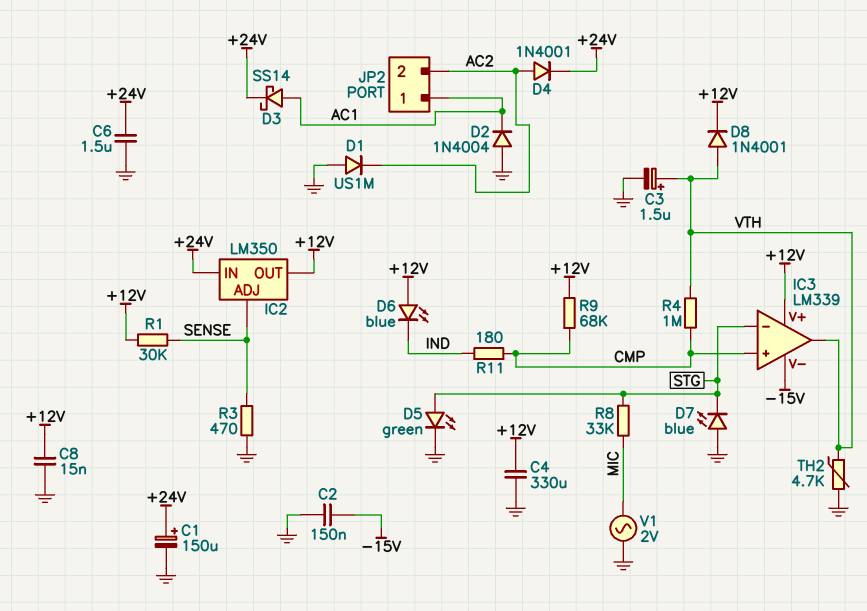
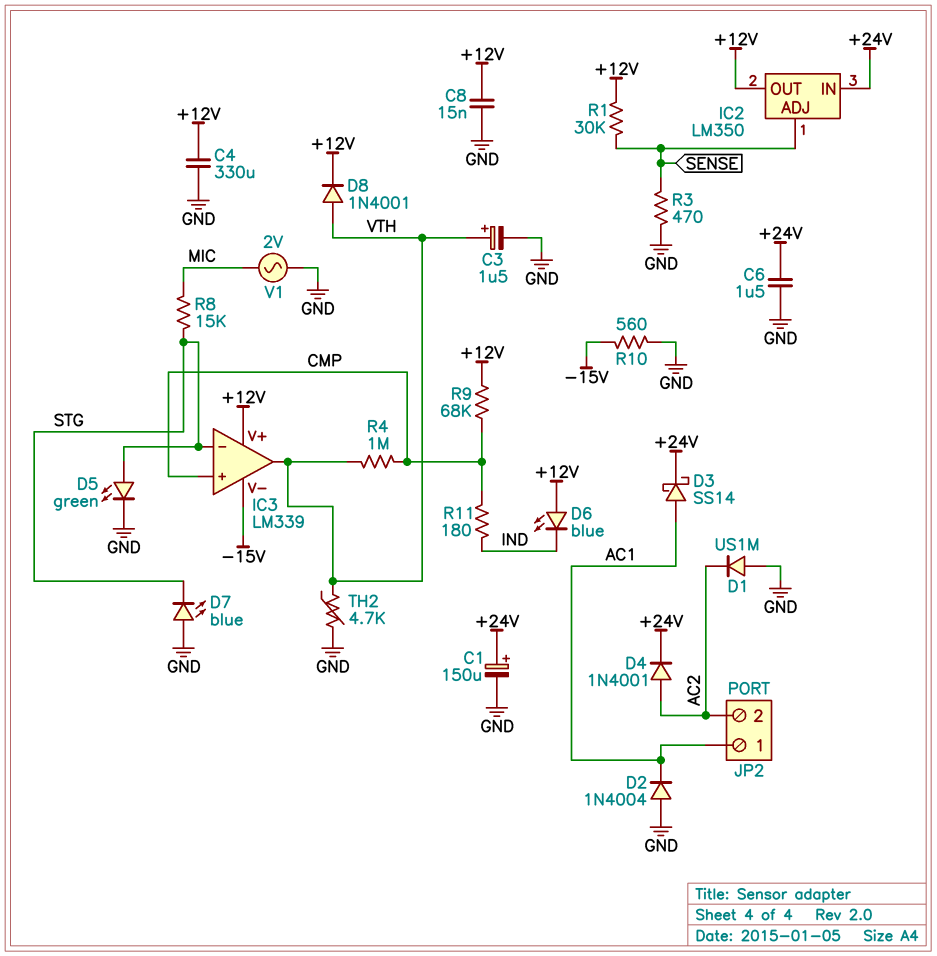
C2: 150nF (-15V, GND) -> none
R8: 33k (MIC, STG) -> 15k (MIC, STG)
R10: none -> 560 (-15V, GND)

